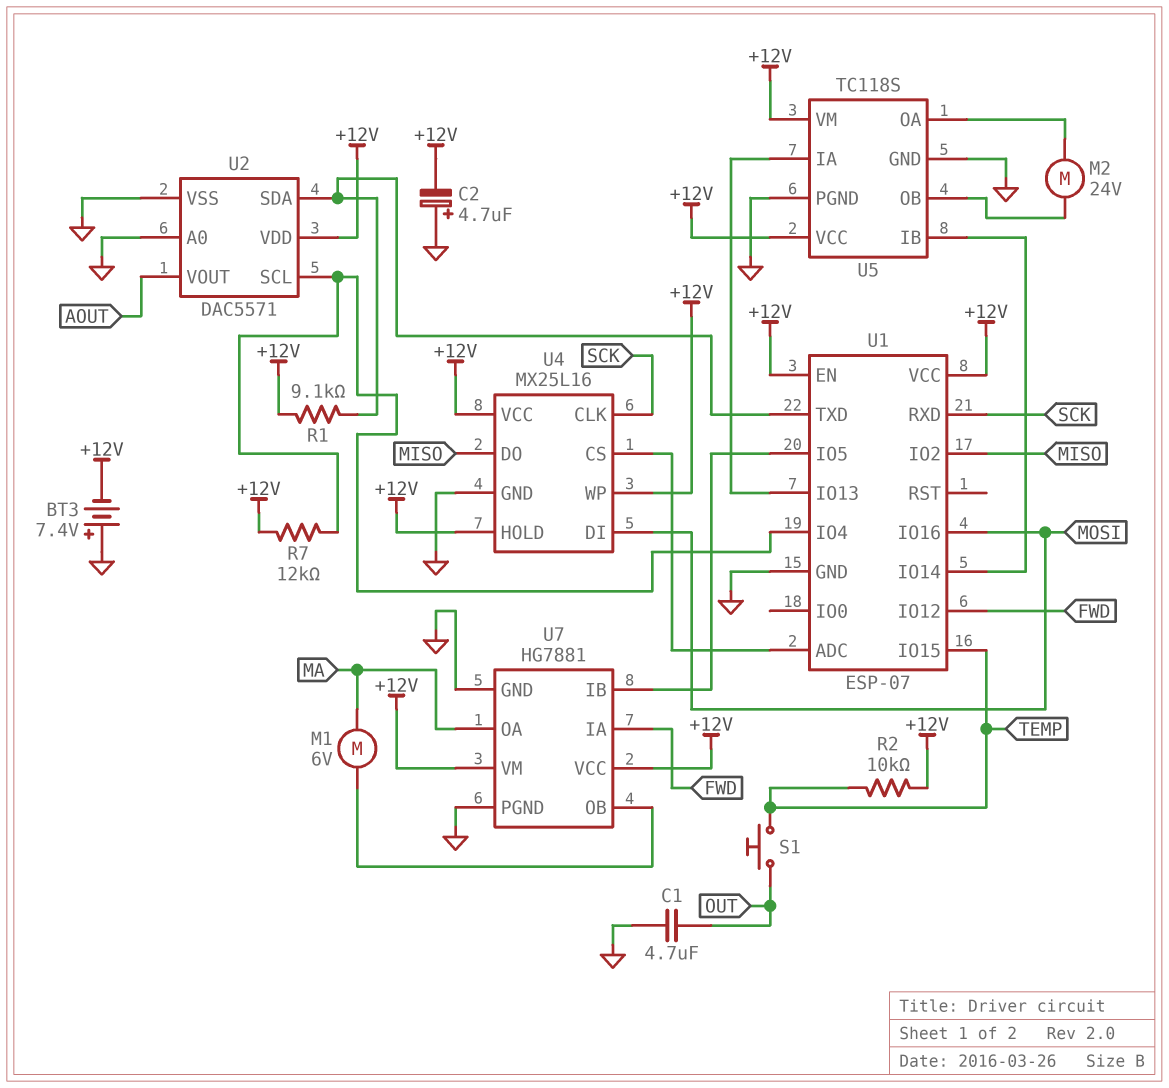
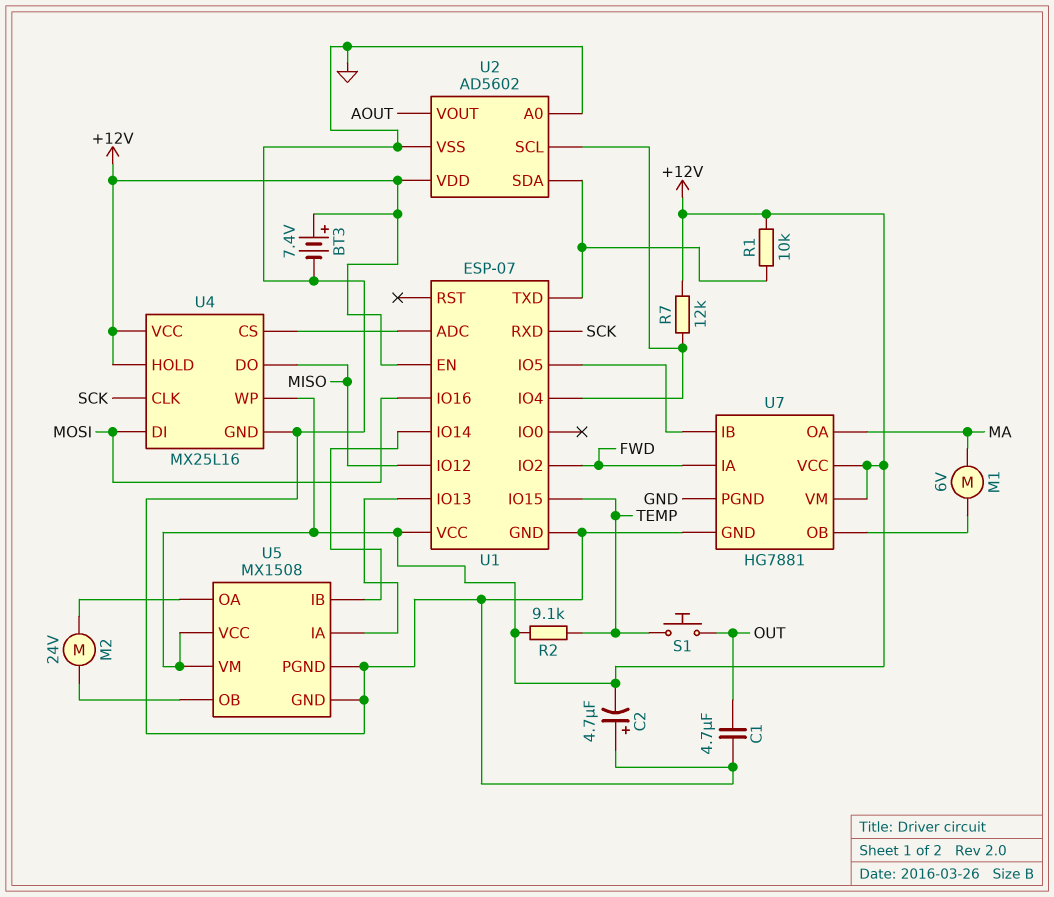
BT3: 7.4V (plus GND, minus +12V) -> 7.4V (plus +12V, minus GND)
R1: 9.1k (+12V, U1/TXD) -> 10k (+12V, U1/TXD)
R2: 10k (+12V, TEMP) -> 9.1k (+12V, TEMP)
U1 pin IO2: MISO -> FWD
U1 pin IO12: FWD -> MISO
U2: DAC5571 -> AD5602
U5: TC118S -> MX1508

